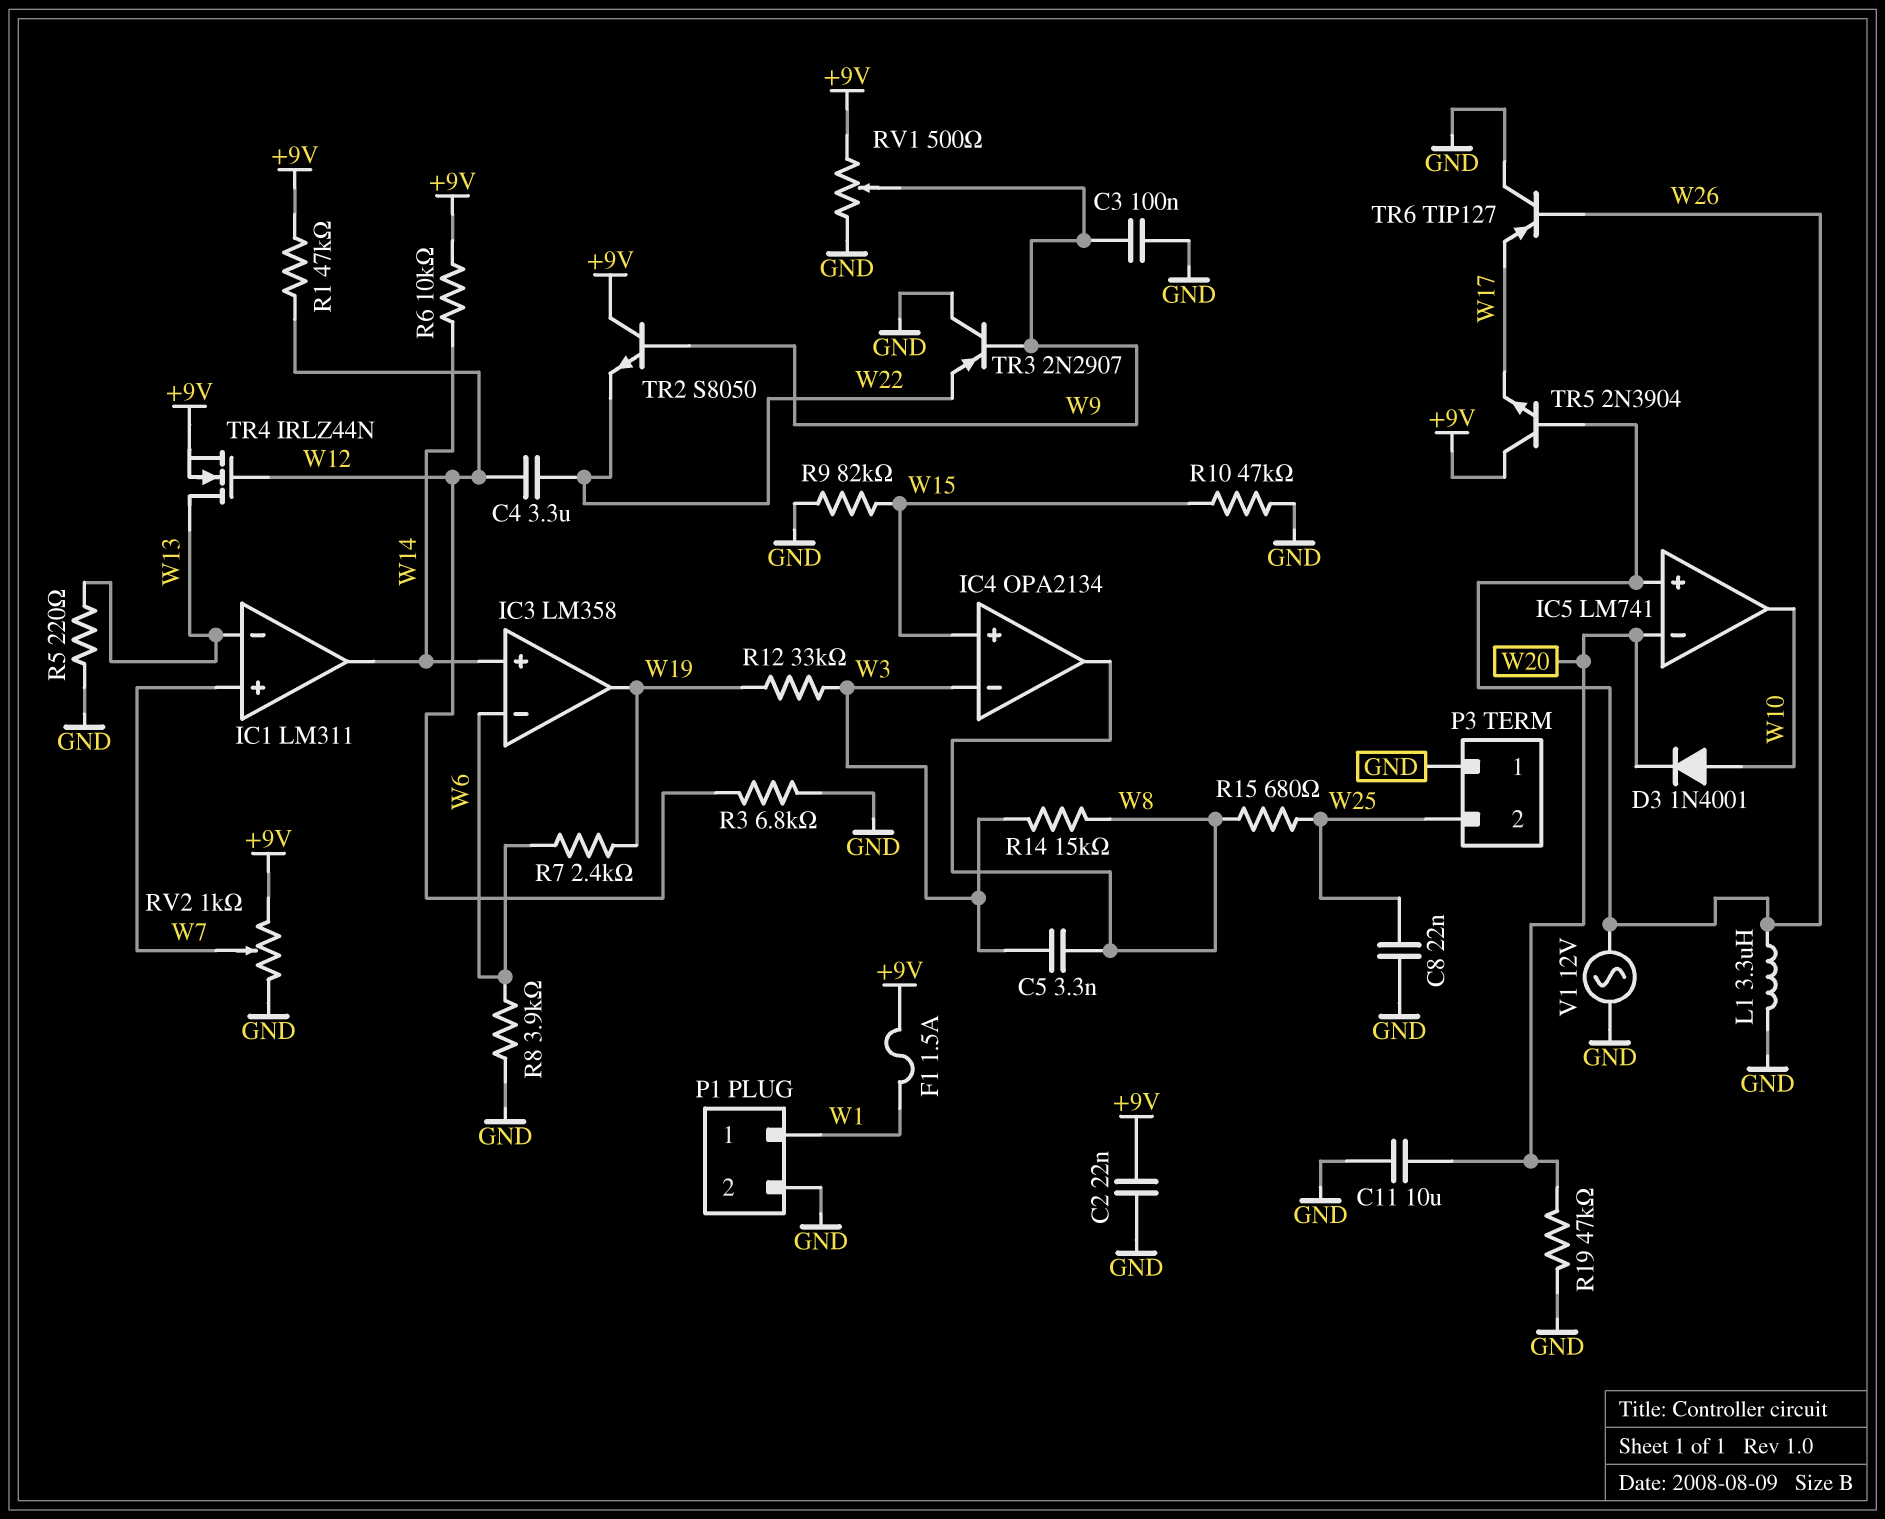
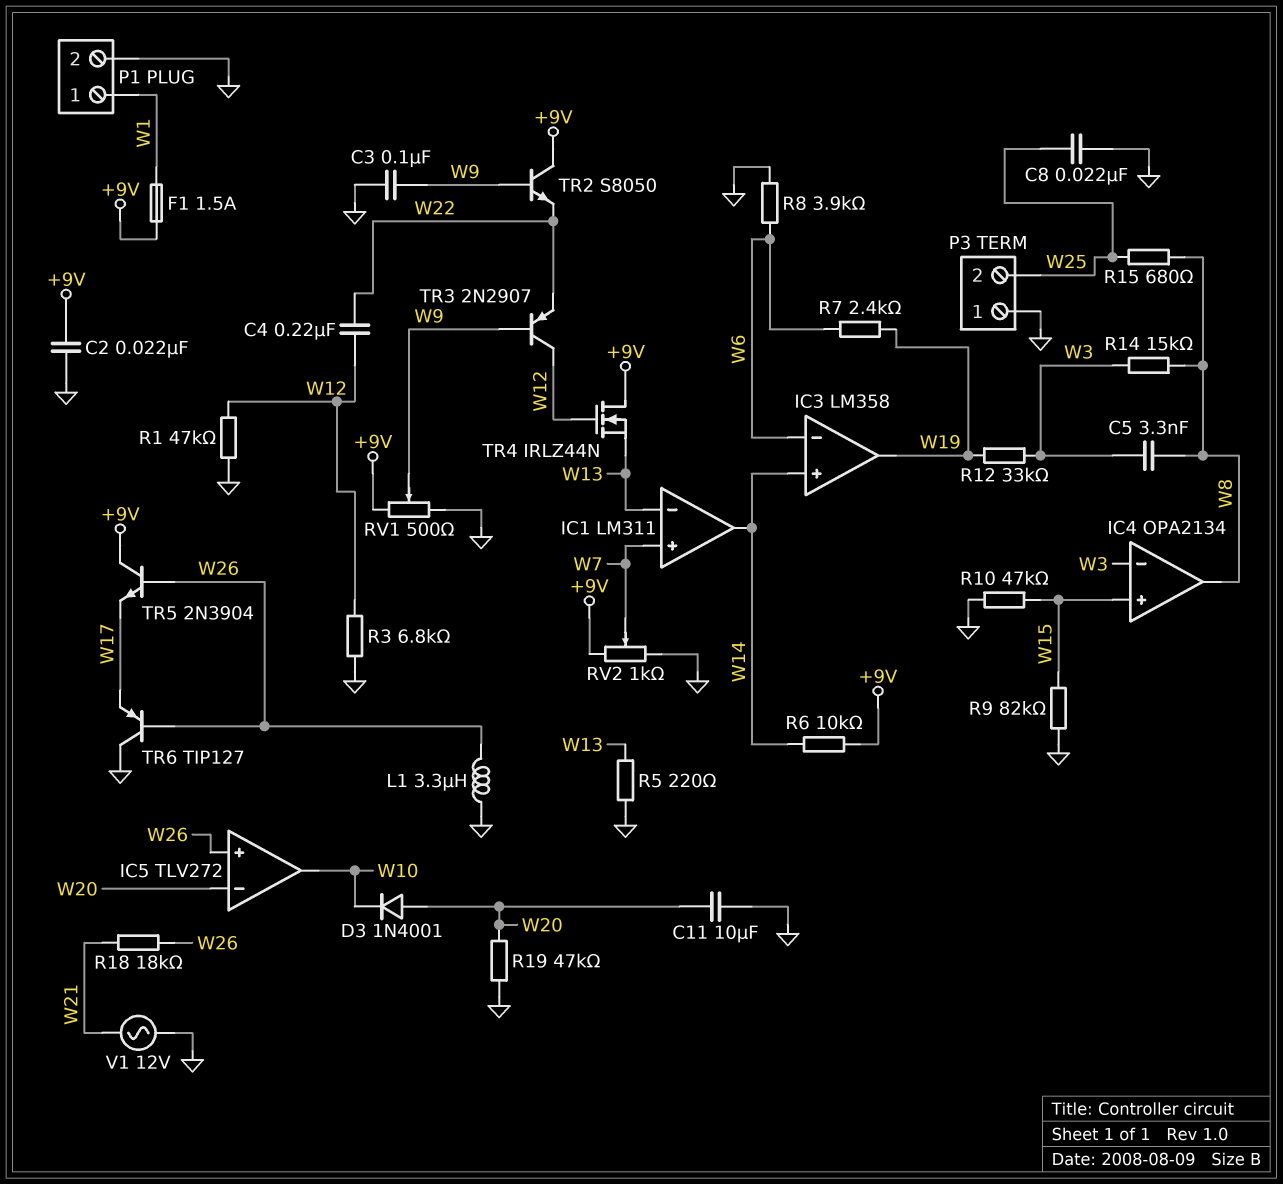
C4: 3.3uF (W12, W22) -> 220nF (W12, W22)
D3: diode 1N4001 (A W10, K W20) -> diode 1N4001 (A W20, K W10)
IC5: LM741 -> TLV272
R1: 47k (+9V, W12) -> 47k (GND, W12)
R18: none -> 18k (W21, W26)
TR3: PNP 2N2907 (B W9, C GND, E W22) -> PNP 2N2907 (B W9, C W12, E W22)
TR4: NMOS IRLZ44N (G W12, D W13, S +9V) -> NMOS IRLZ44N (G W12, D +9V, S W13)
V1: AC 12V (GND, W26) -> AC 12V (GND, W21)

